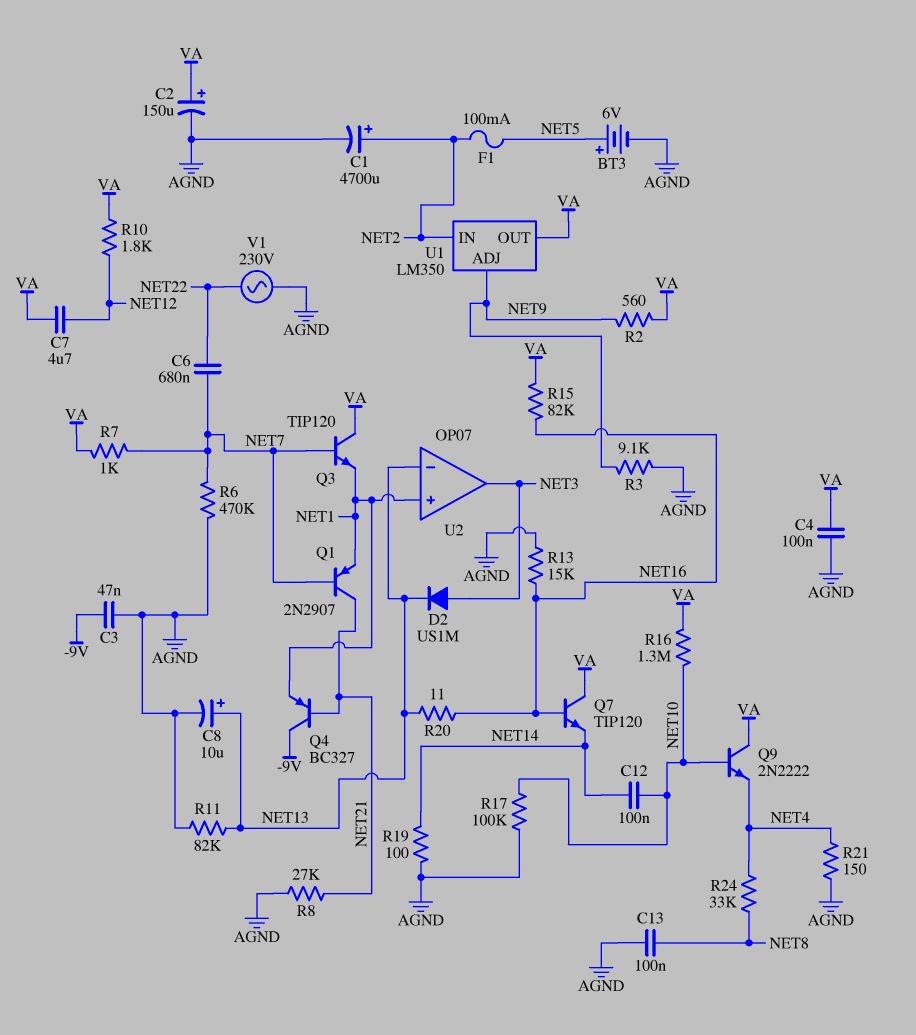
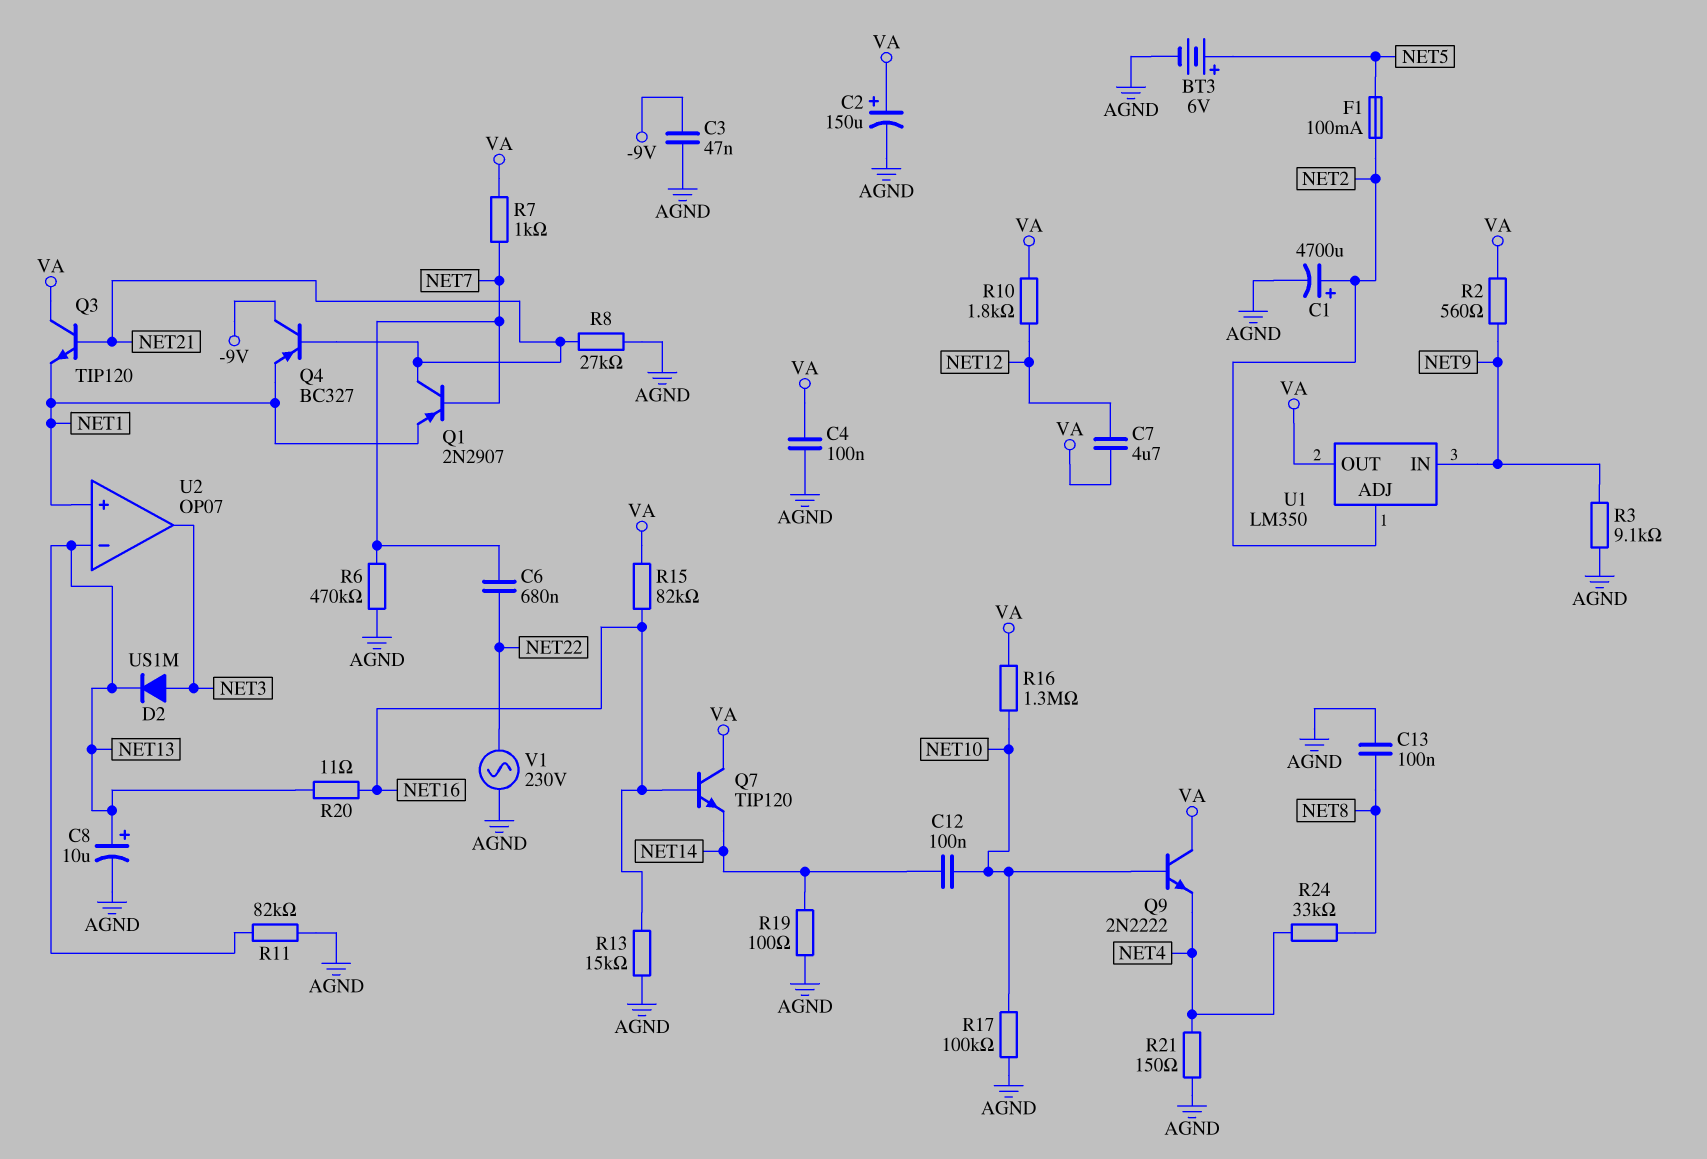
Q3: NPN TIP120 (B NET7, C VA, E NET1) -> NPN TIP120 (B NET21, C VA, E NET1)
U1 pin ADJ: NET9 -> NET2
U1 pin IN: NET2 -> NET9

